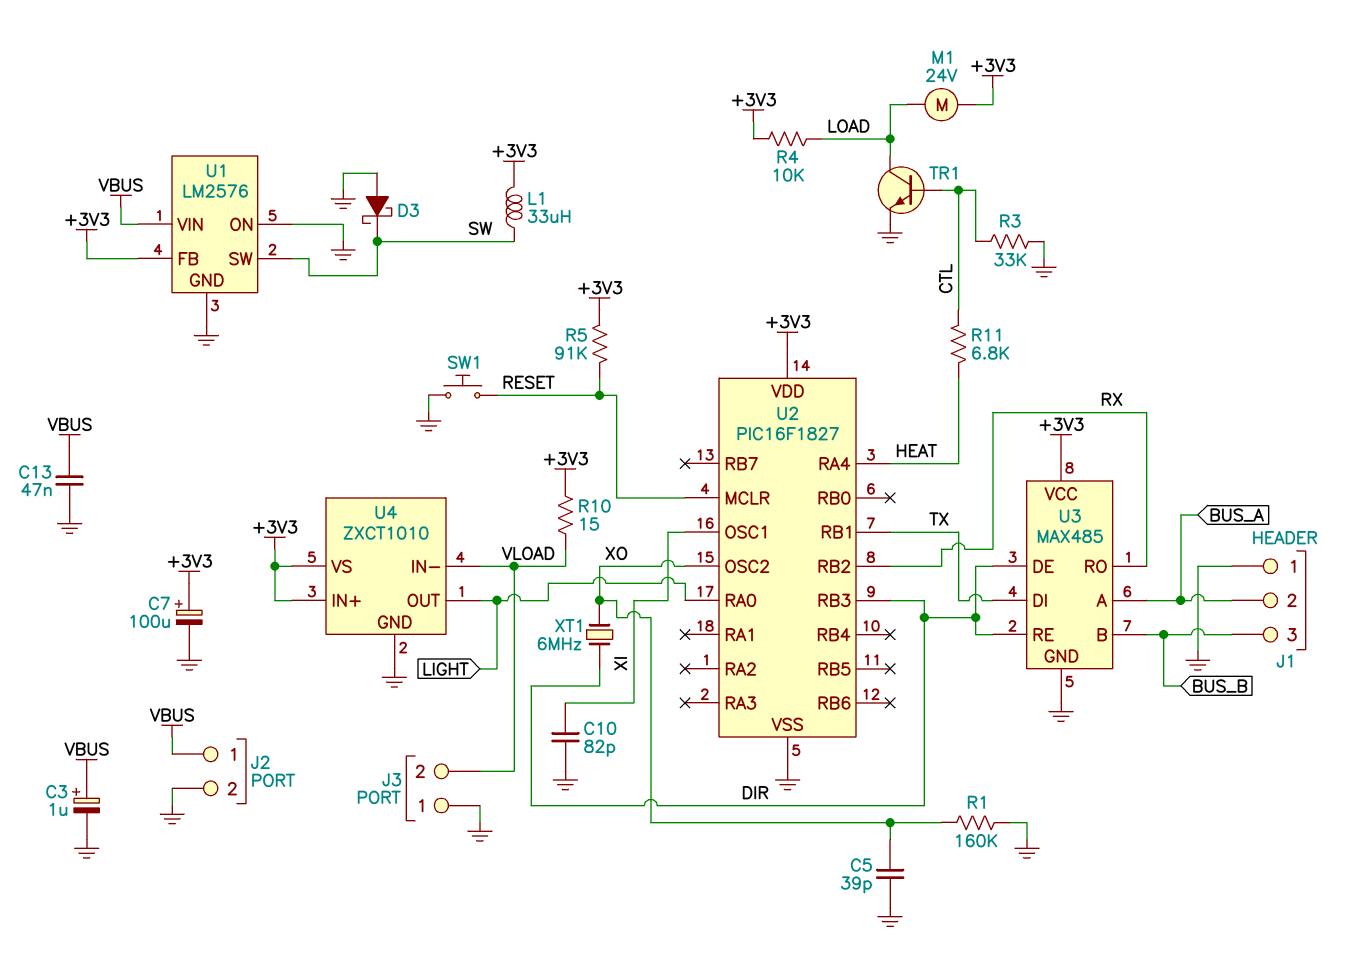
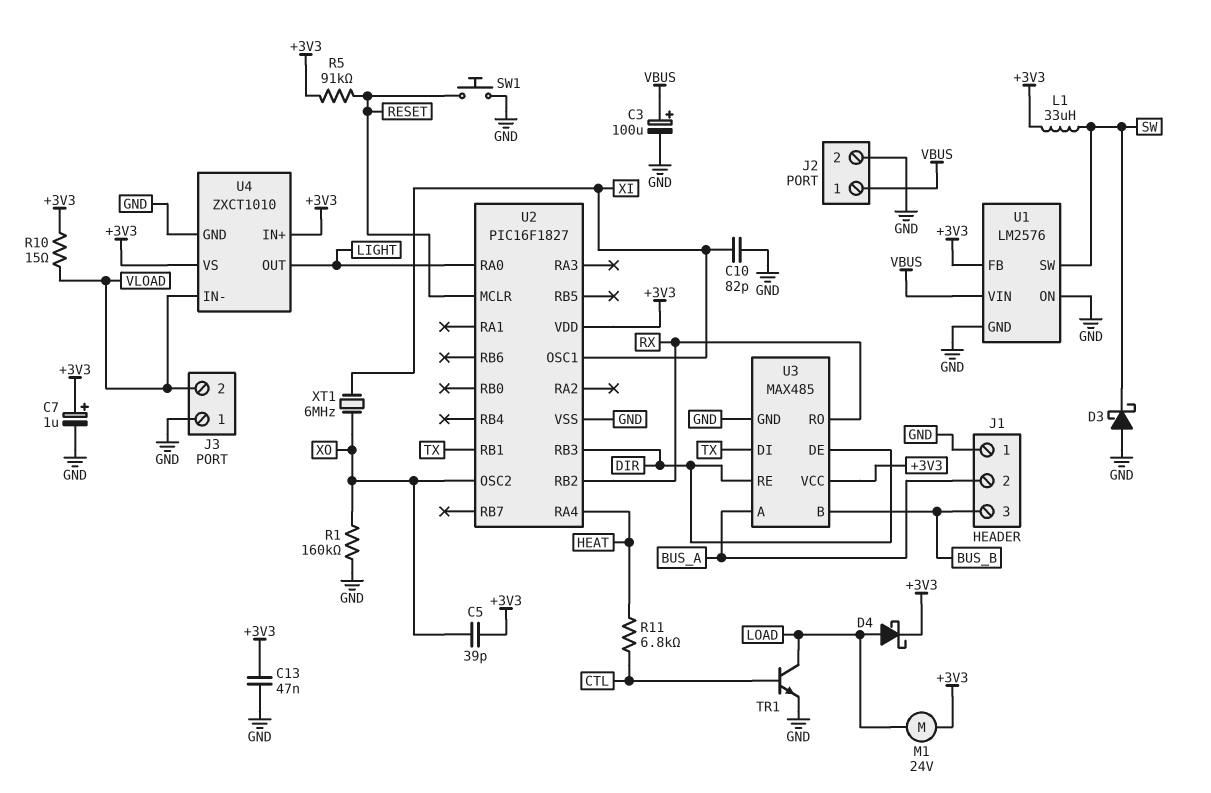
C3: 1uF (plus VBUS, minus GND) -> 100uF (plus VBUS, minus GND)
C5: 39pF (GND, XO) -> 39pF (+3V3, XO)
C7: 100uF (plus +3V3, minus GND) -> 1uF (plus +3V3, minus GND)
C13: 47nF (GND, VBUS) -> 47nF (+3V3, GND)
D4: none -> schottky (A LOAD, K +3V3)
R3: 33k (CTL, GND) -> none
R4: 10k (+3V3, LOAD) -> none
XT1: 6MHz (DIR, XO) -> 6MHz (XI, XO)

